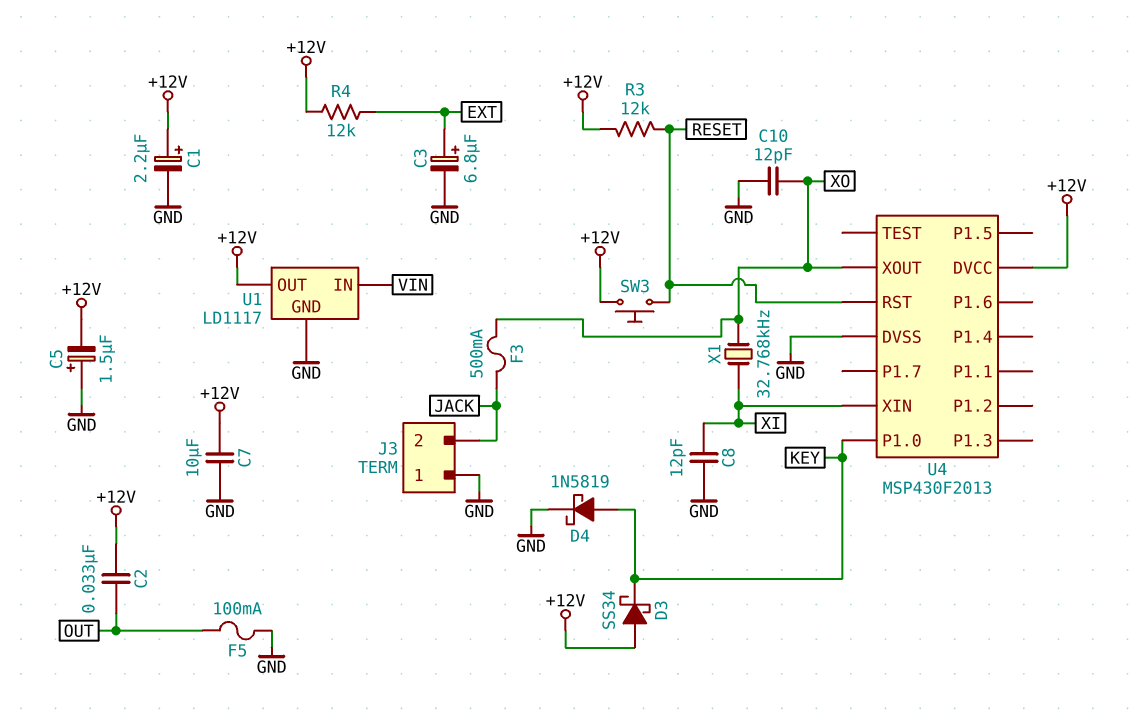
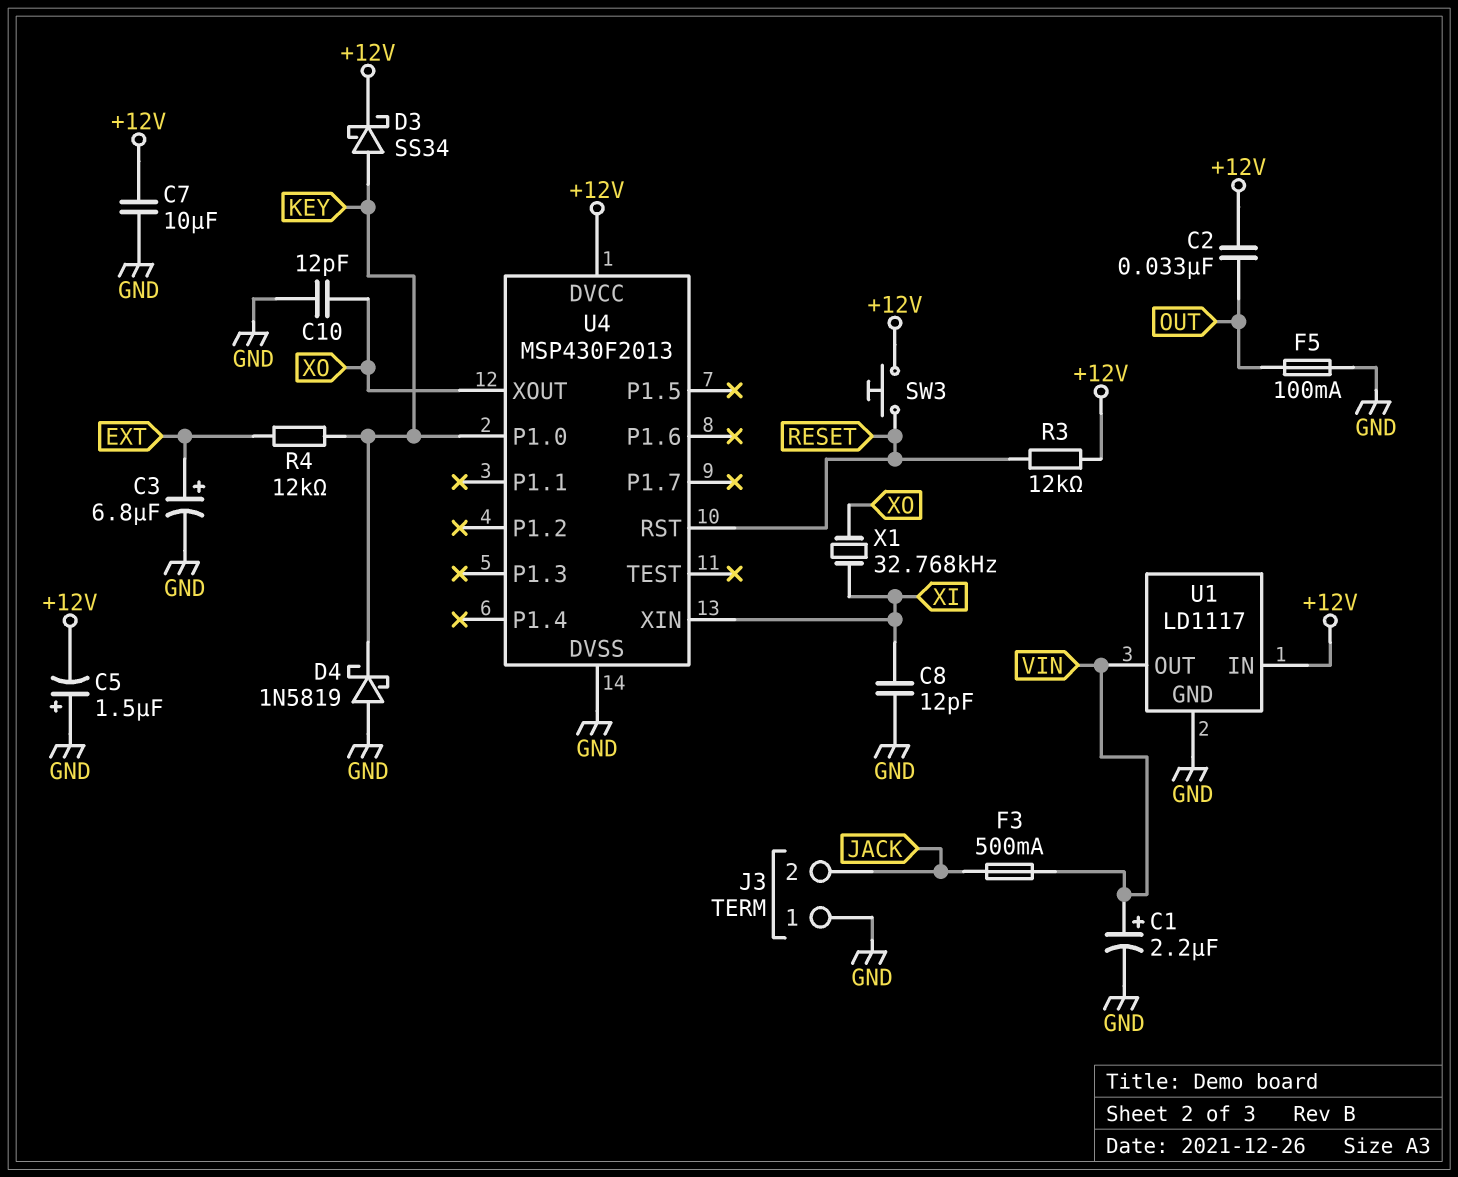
C1: 2.2uF (plus +12V, minus GND) -> 2.2uF (plus VIN, minus GND)
D3: schottky SS34 (A +12V, K KEY) -> schottky SS34 (A KEY, K +12V)
D4: schottky 1N5819 (A KEY, K GND) -> schottky 1N5819 (A GND, K KEY)
F3: 500mA (JACK, XO) -> 500mA (JACK, VIN)
R4: 12k (+12V, EXT) -> 12k (EXT, KEY)
U1 pin IN: VIN -> +12V
U1 pin OUT: +12V -> VIN

